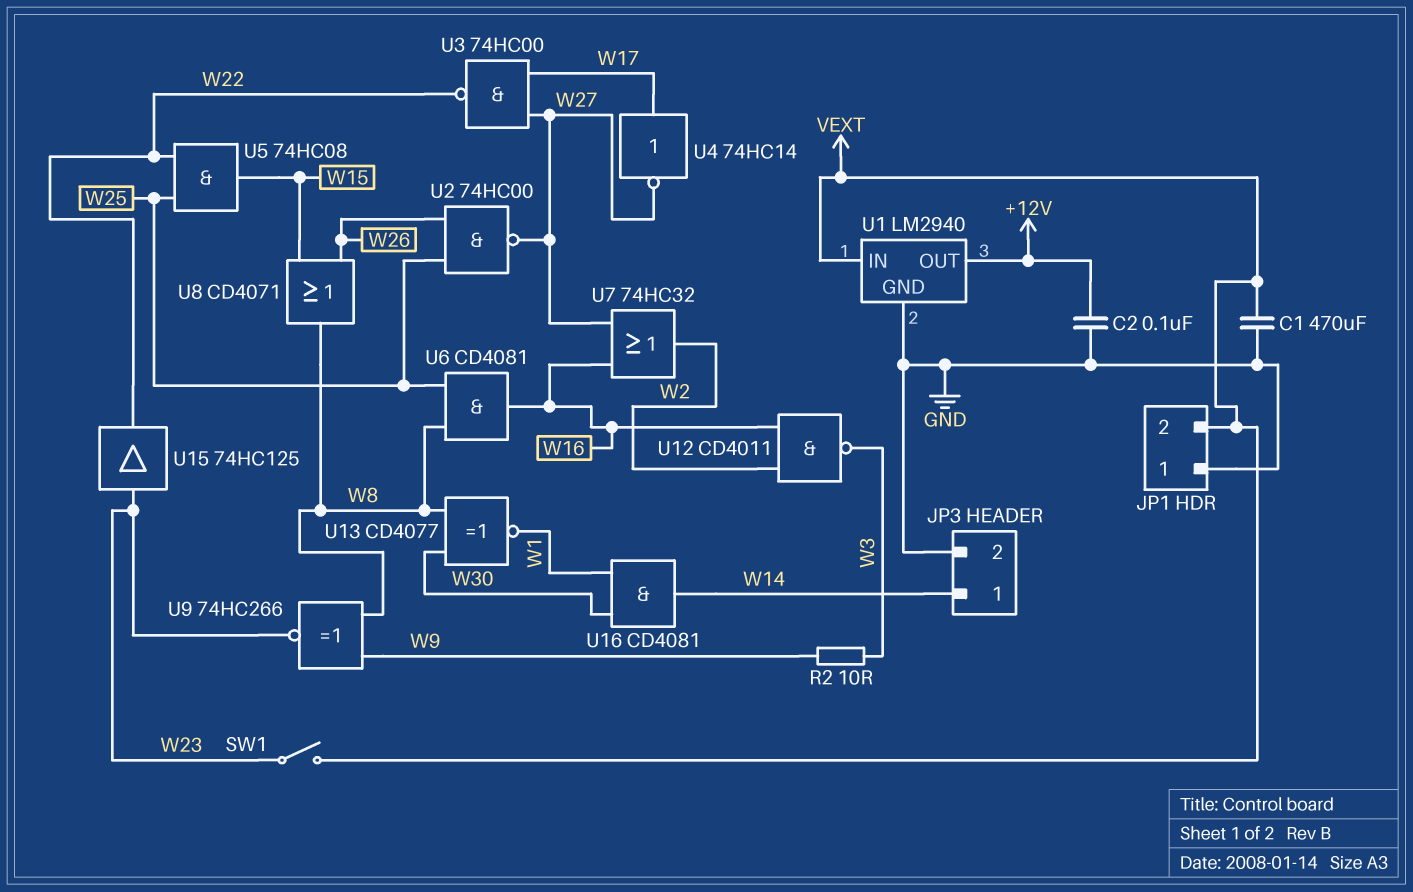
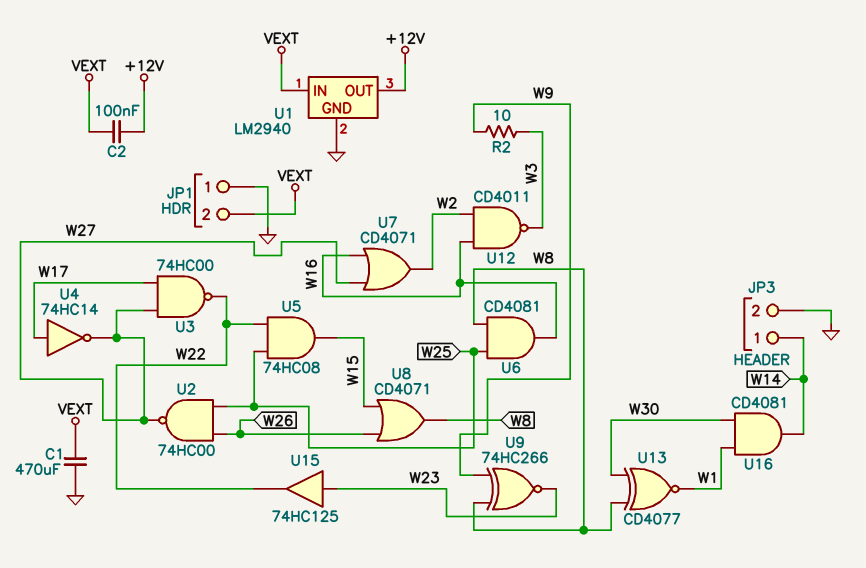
C2: 100nF (+12V, GND) -> 100nF (+12V, VEXT)
SW1: switch (VEXT, W23) -> none
U7: OR 74HC32 (in W16, in W27, out W2) -> OR CD4071 (in W16, in W27, out W2)

